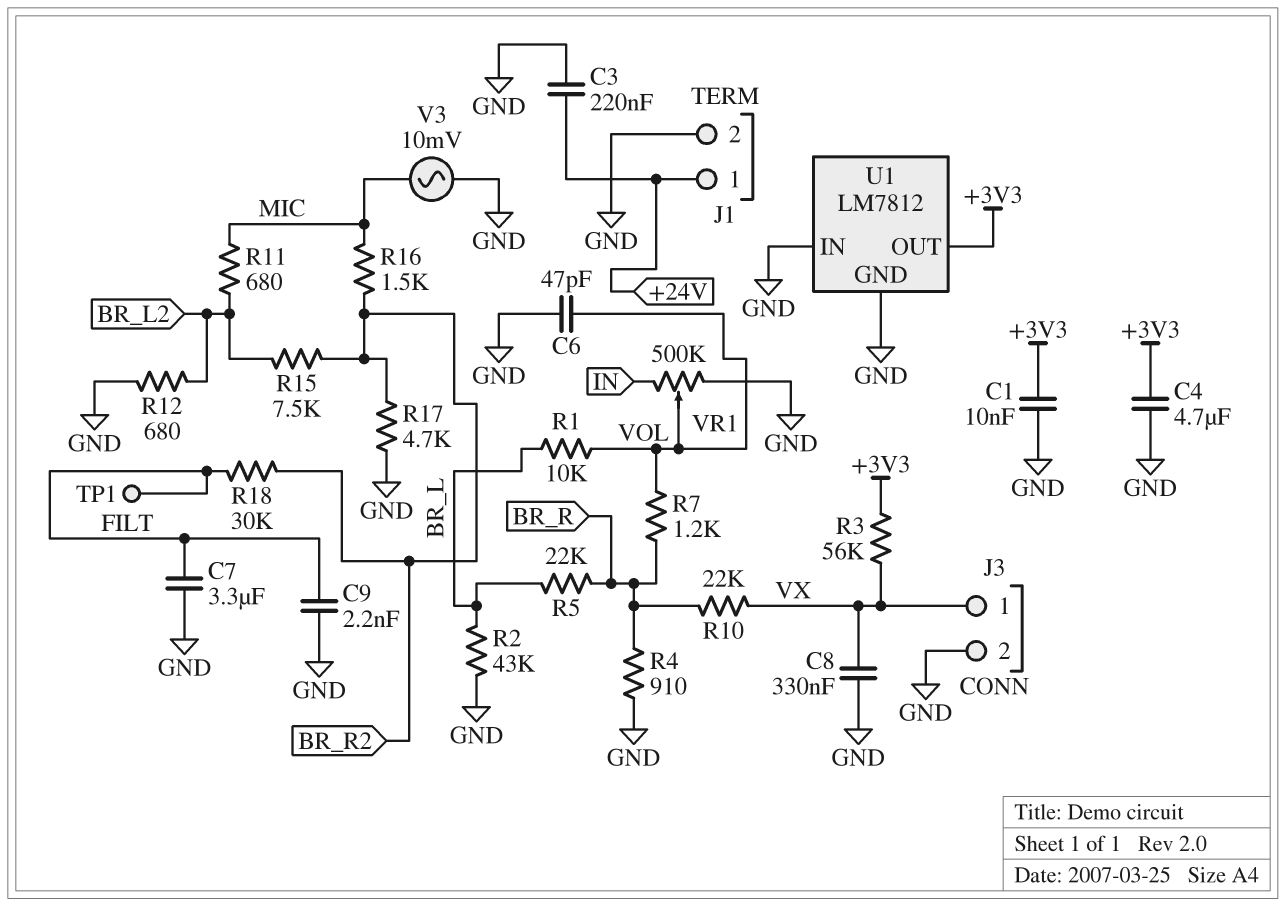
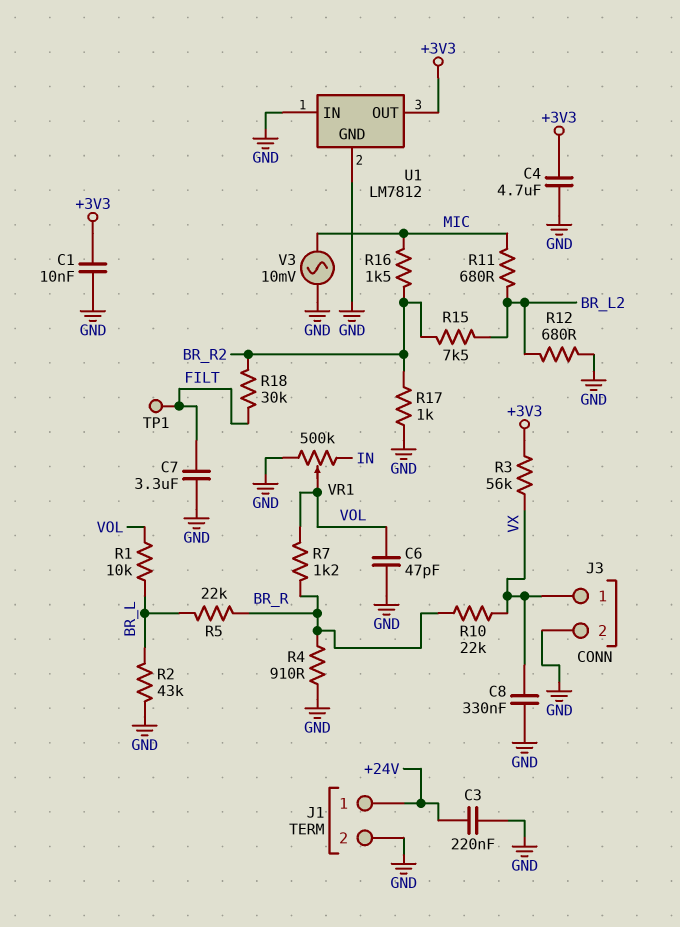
C9: 2.2nF (FILT, GND) -> none
R17: 4.7k (BR_R2, GND) -> 1k (BR_R2, GND)

